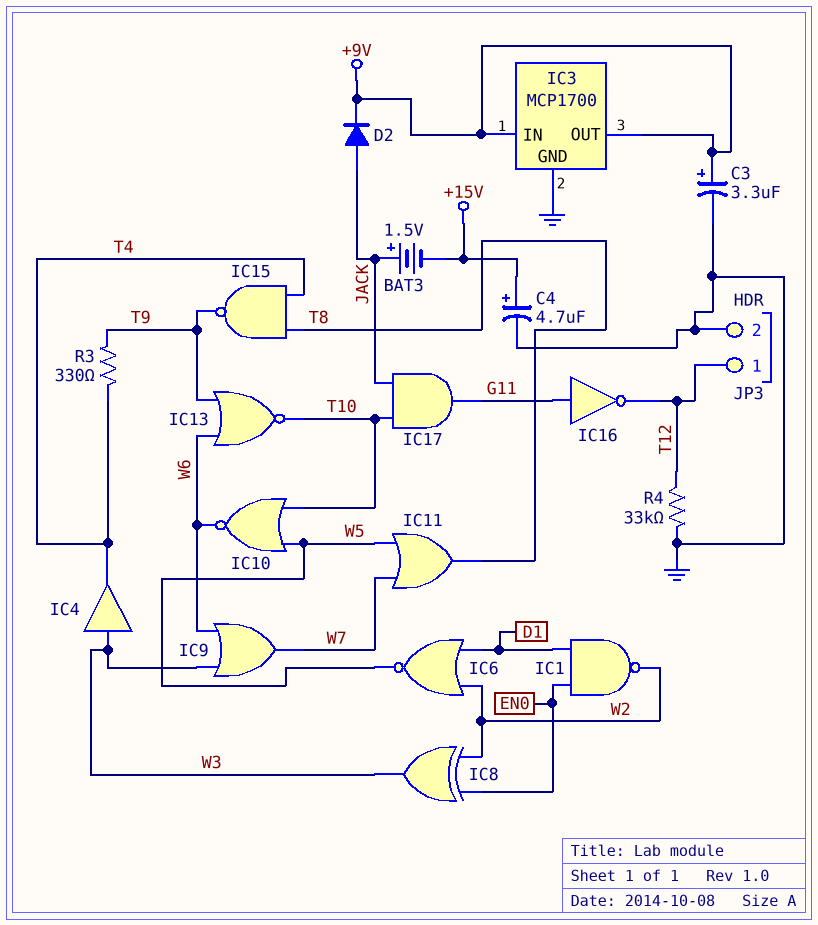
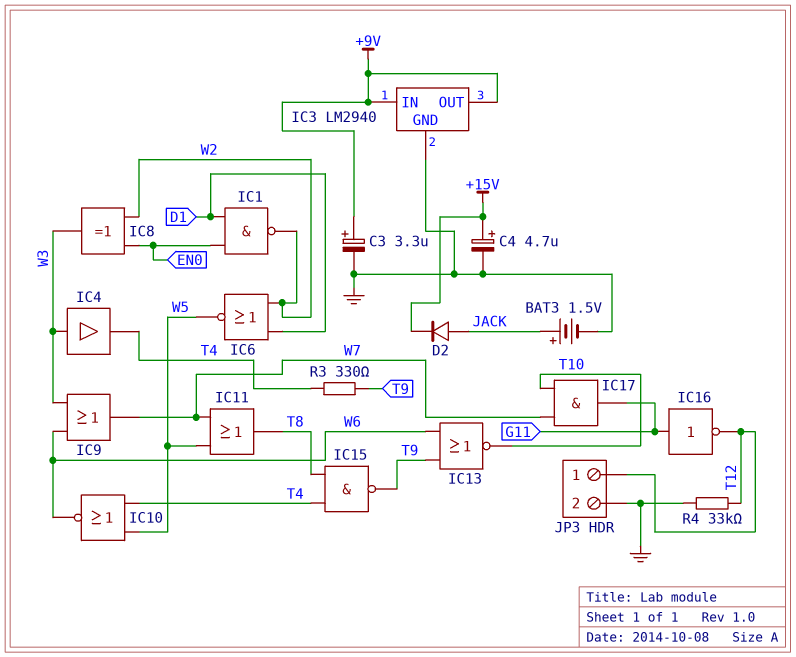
BAT3: 1.5V (plus JACK, minus +15V) -> 1.5V (plus JACK, minus GND)
D2: diode (A JACK, K +9V) -> diode (A JACK, K +15V)
IC3: MCP1700 -> LM2940
IC10: NOR (in T10, in W5, out W6) -> NOR (in T4, in W5, out W6)
IC17: AND (in JACK, in T10, out G11) -> AND (in T10, in W7, out G11)

